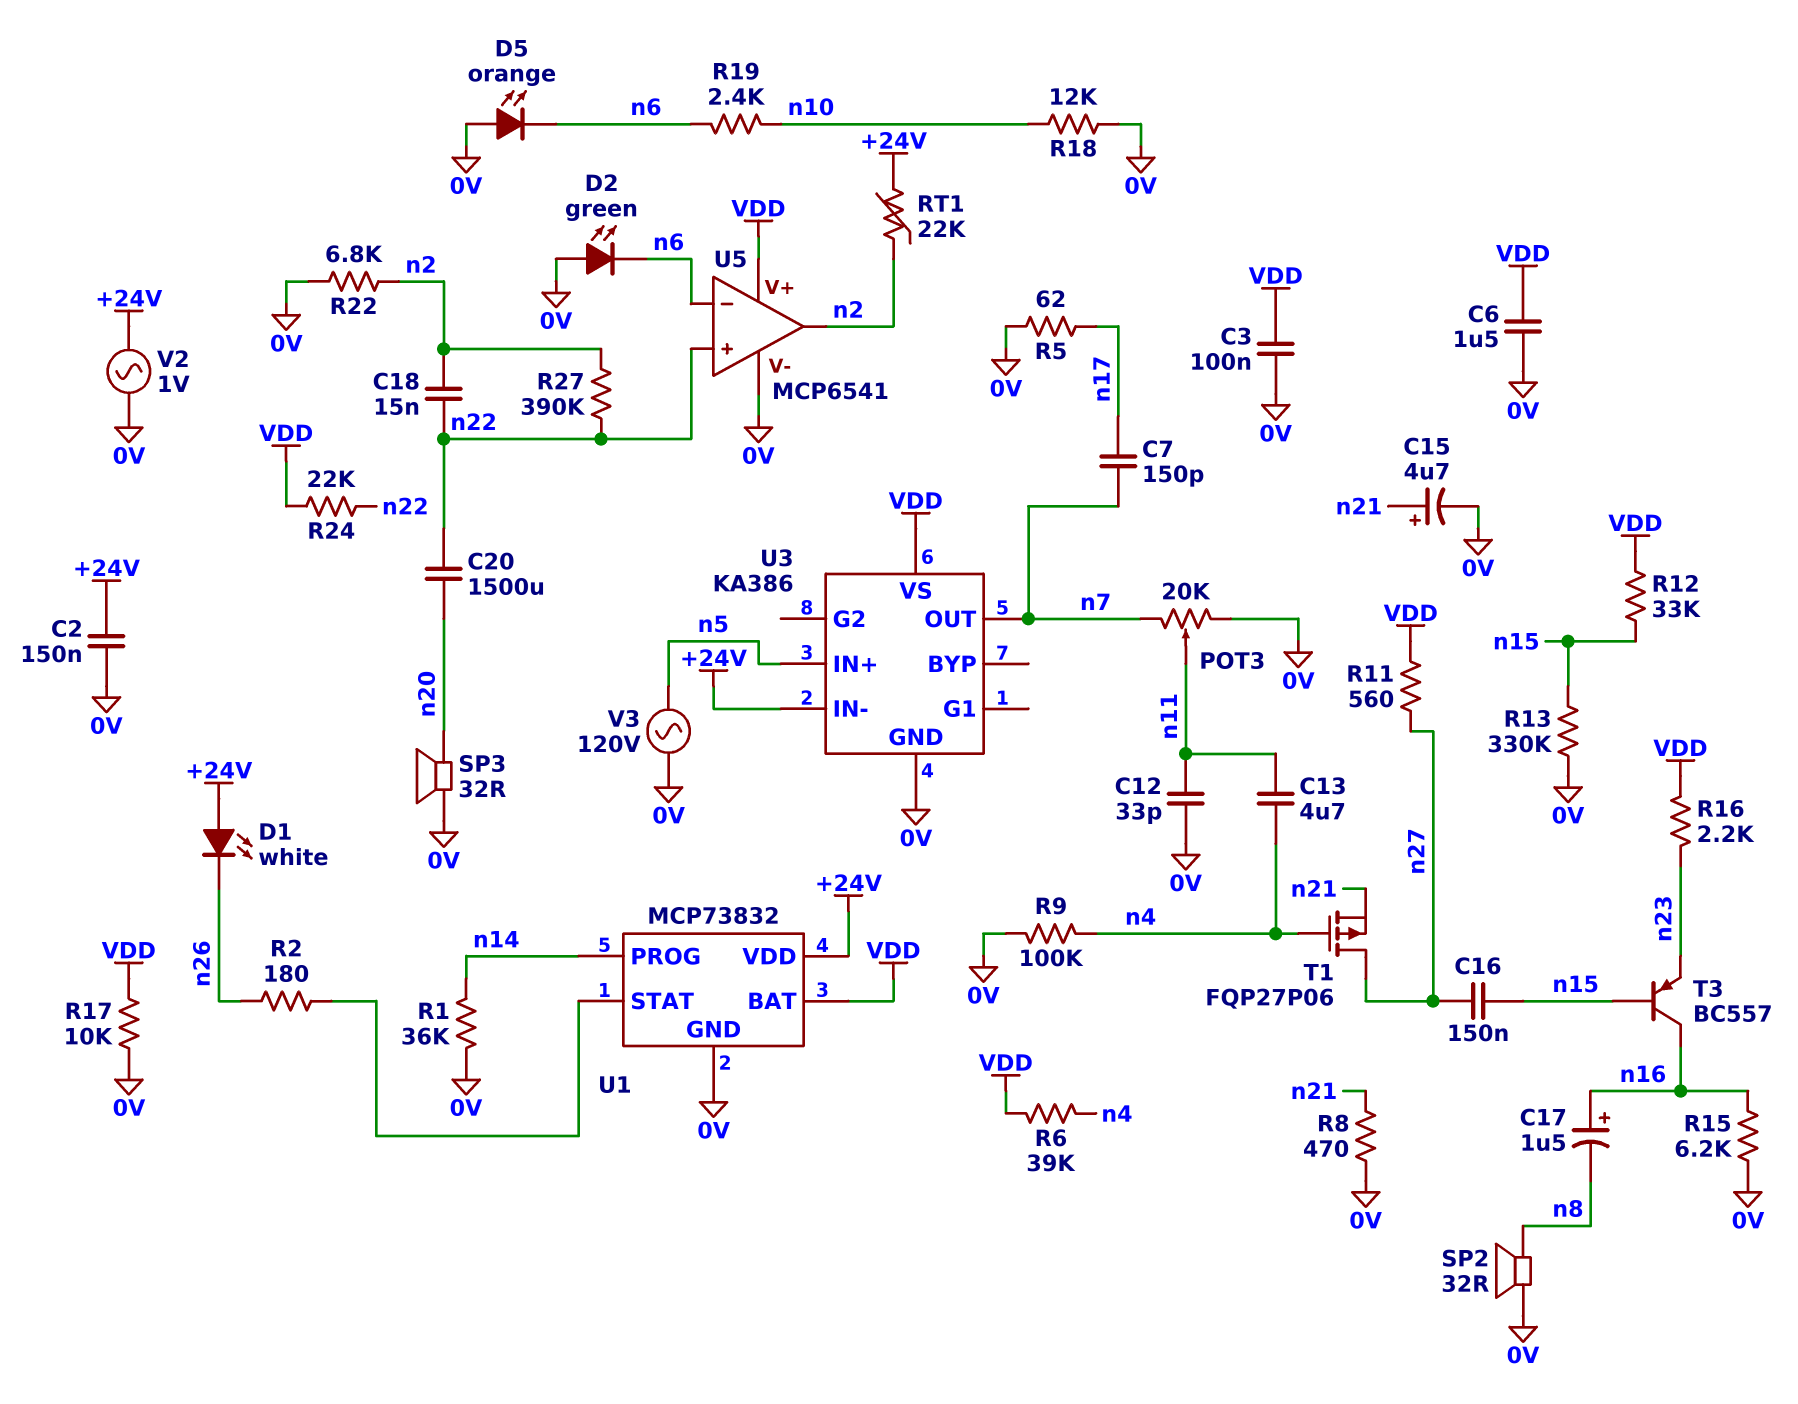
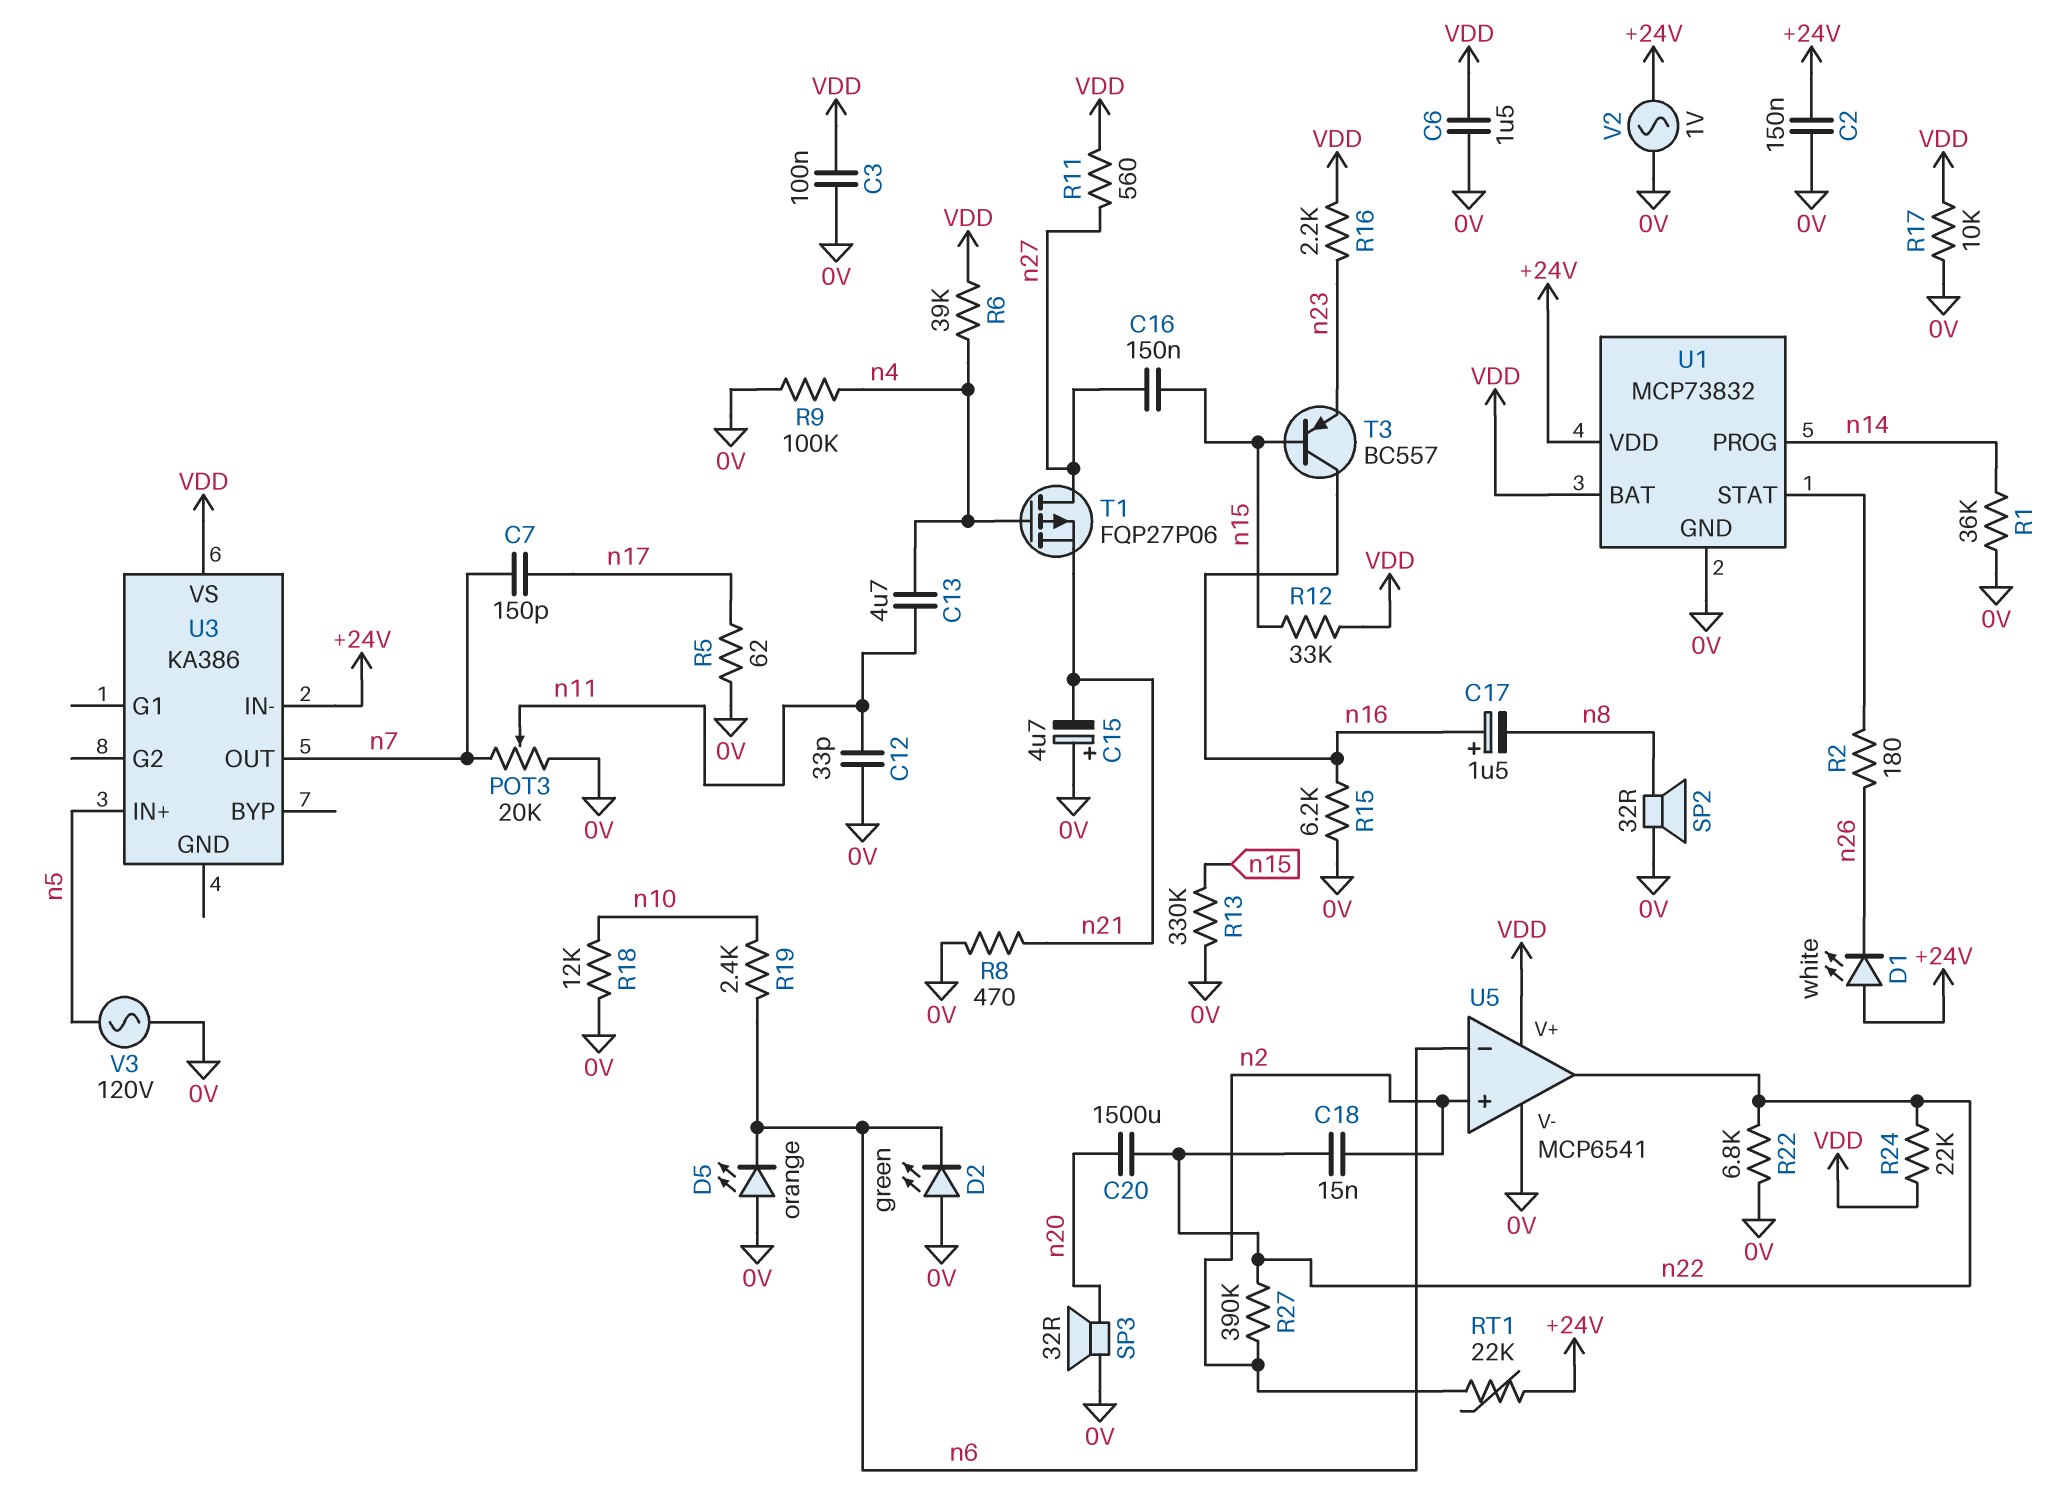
C15: 4.7uF (plus n21, minus 0V) -> 4.7uF (plus 0V, minus n21)
R22: 6.8k (0V, n2) -> 6.8k (0V, n22)
U3 pin GND: 0V -> none
U5 pin in+: n22 -> n2
U5 pin out: n2 -> n22

